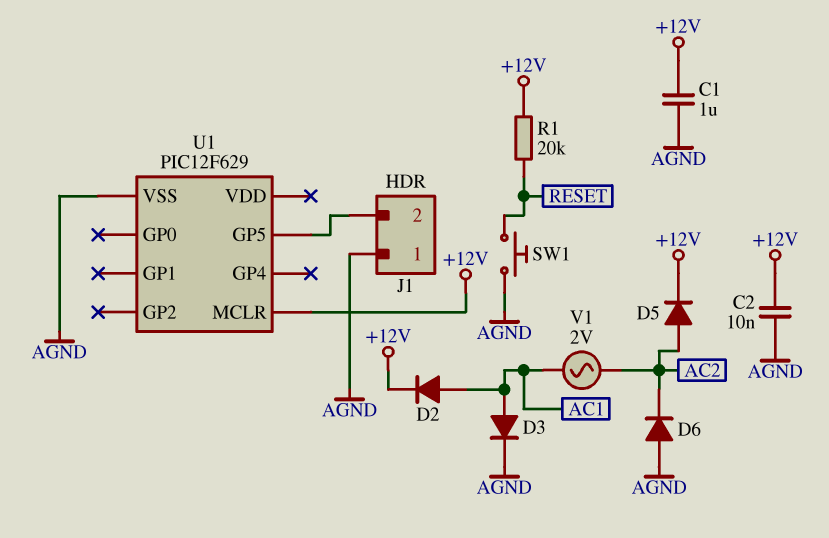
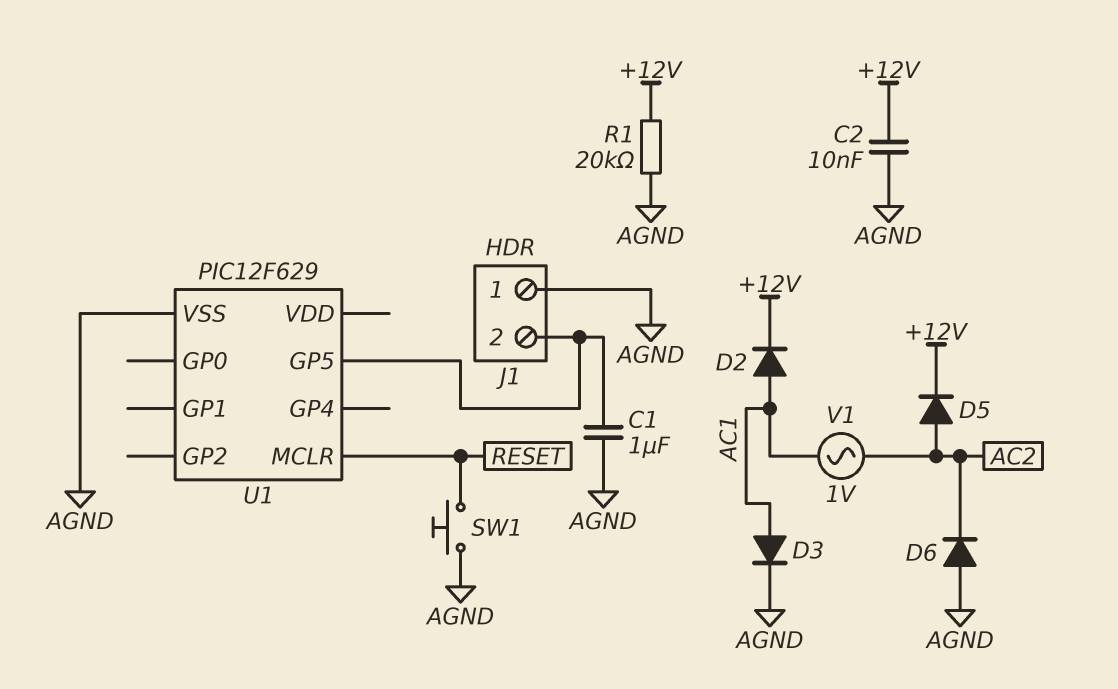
C1: 1uF (+12V, AGND) -> 1uF (AGND, J1/2)
R1: 20k (+12V, RESET) -> 20k (+12V, AGND)
U1 pin MCLR: +12V -> RESET
V1: AC 2V (AC1, AC2) -> AC 1V (AC1, AC2)

